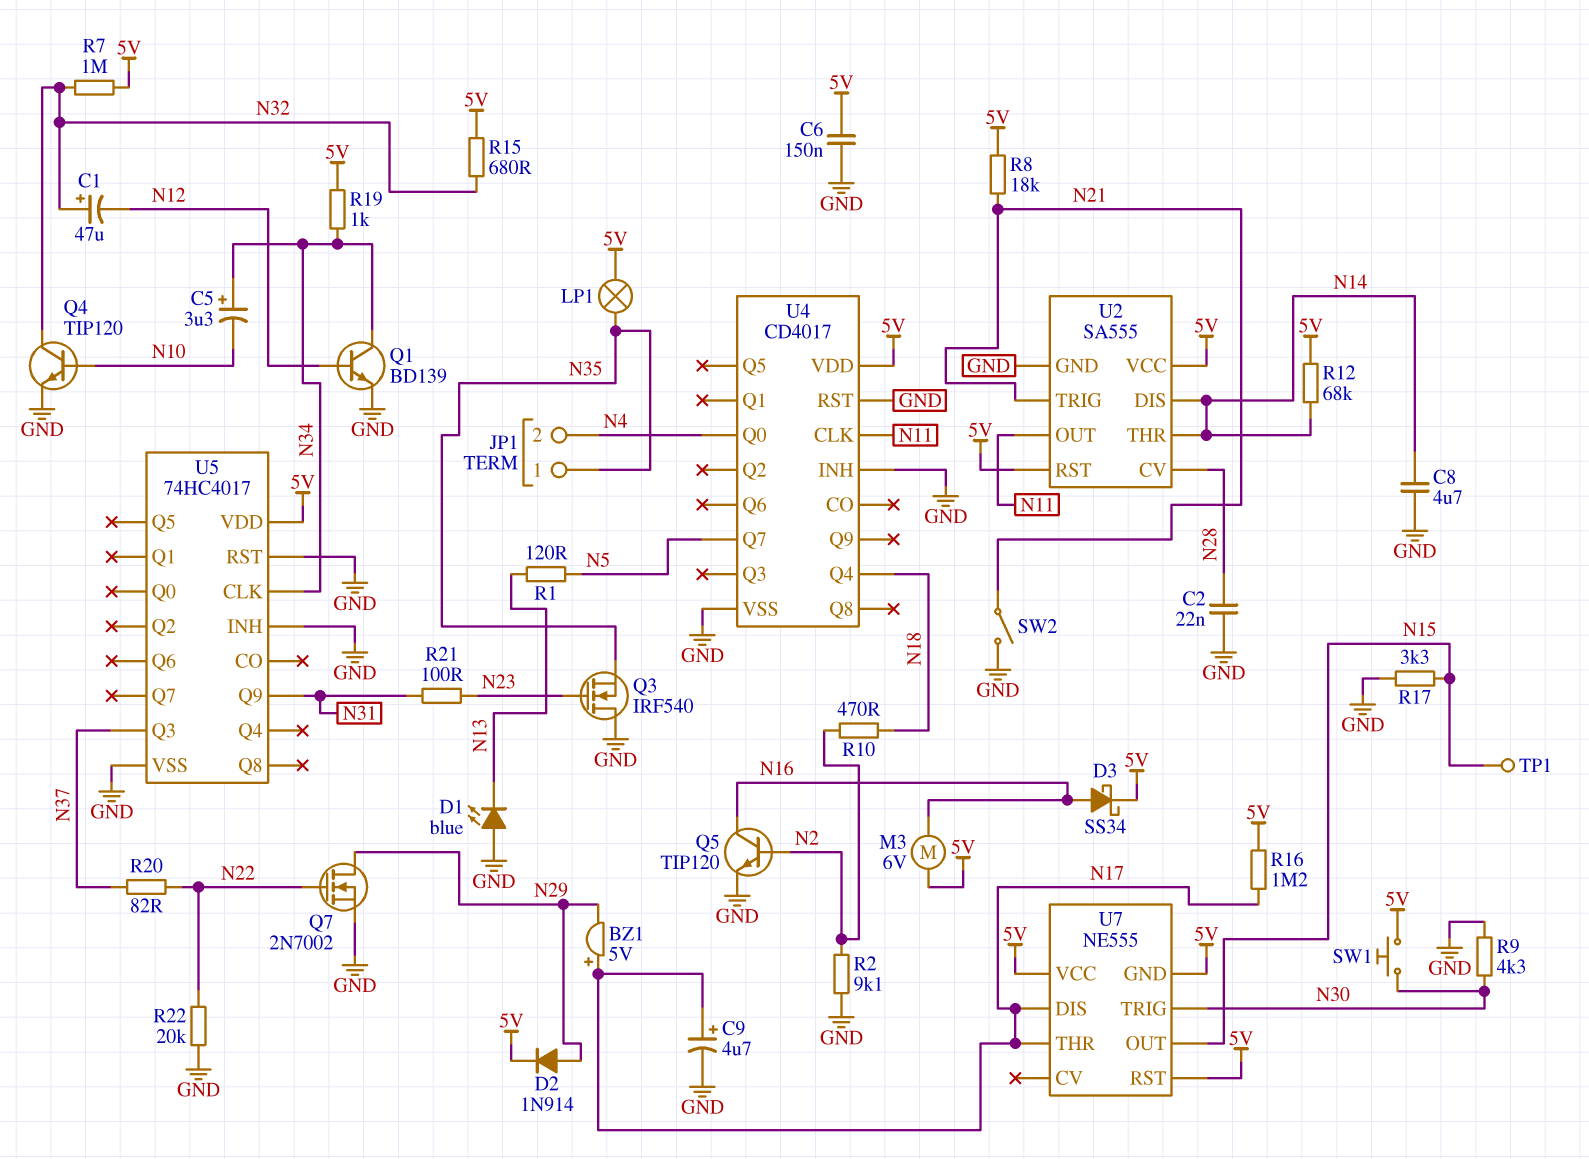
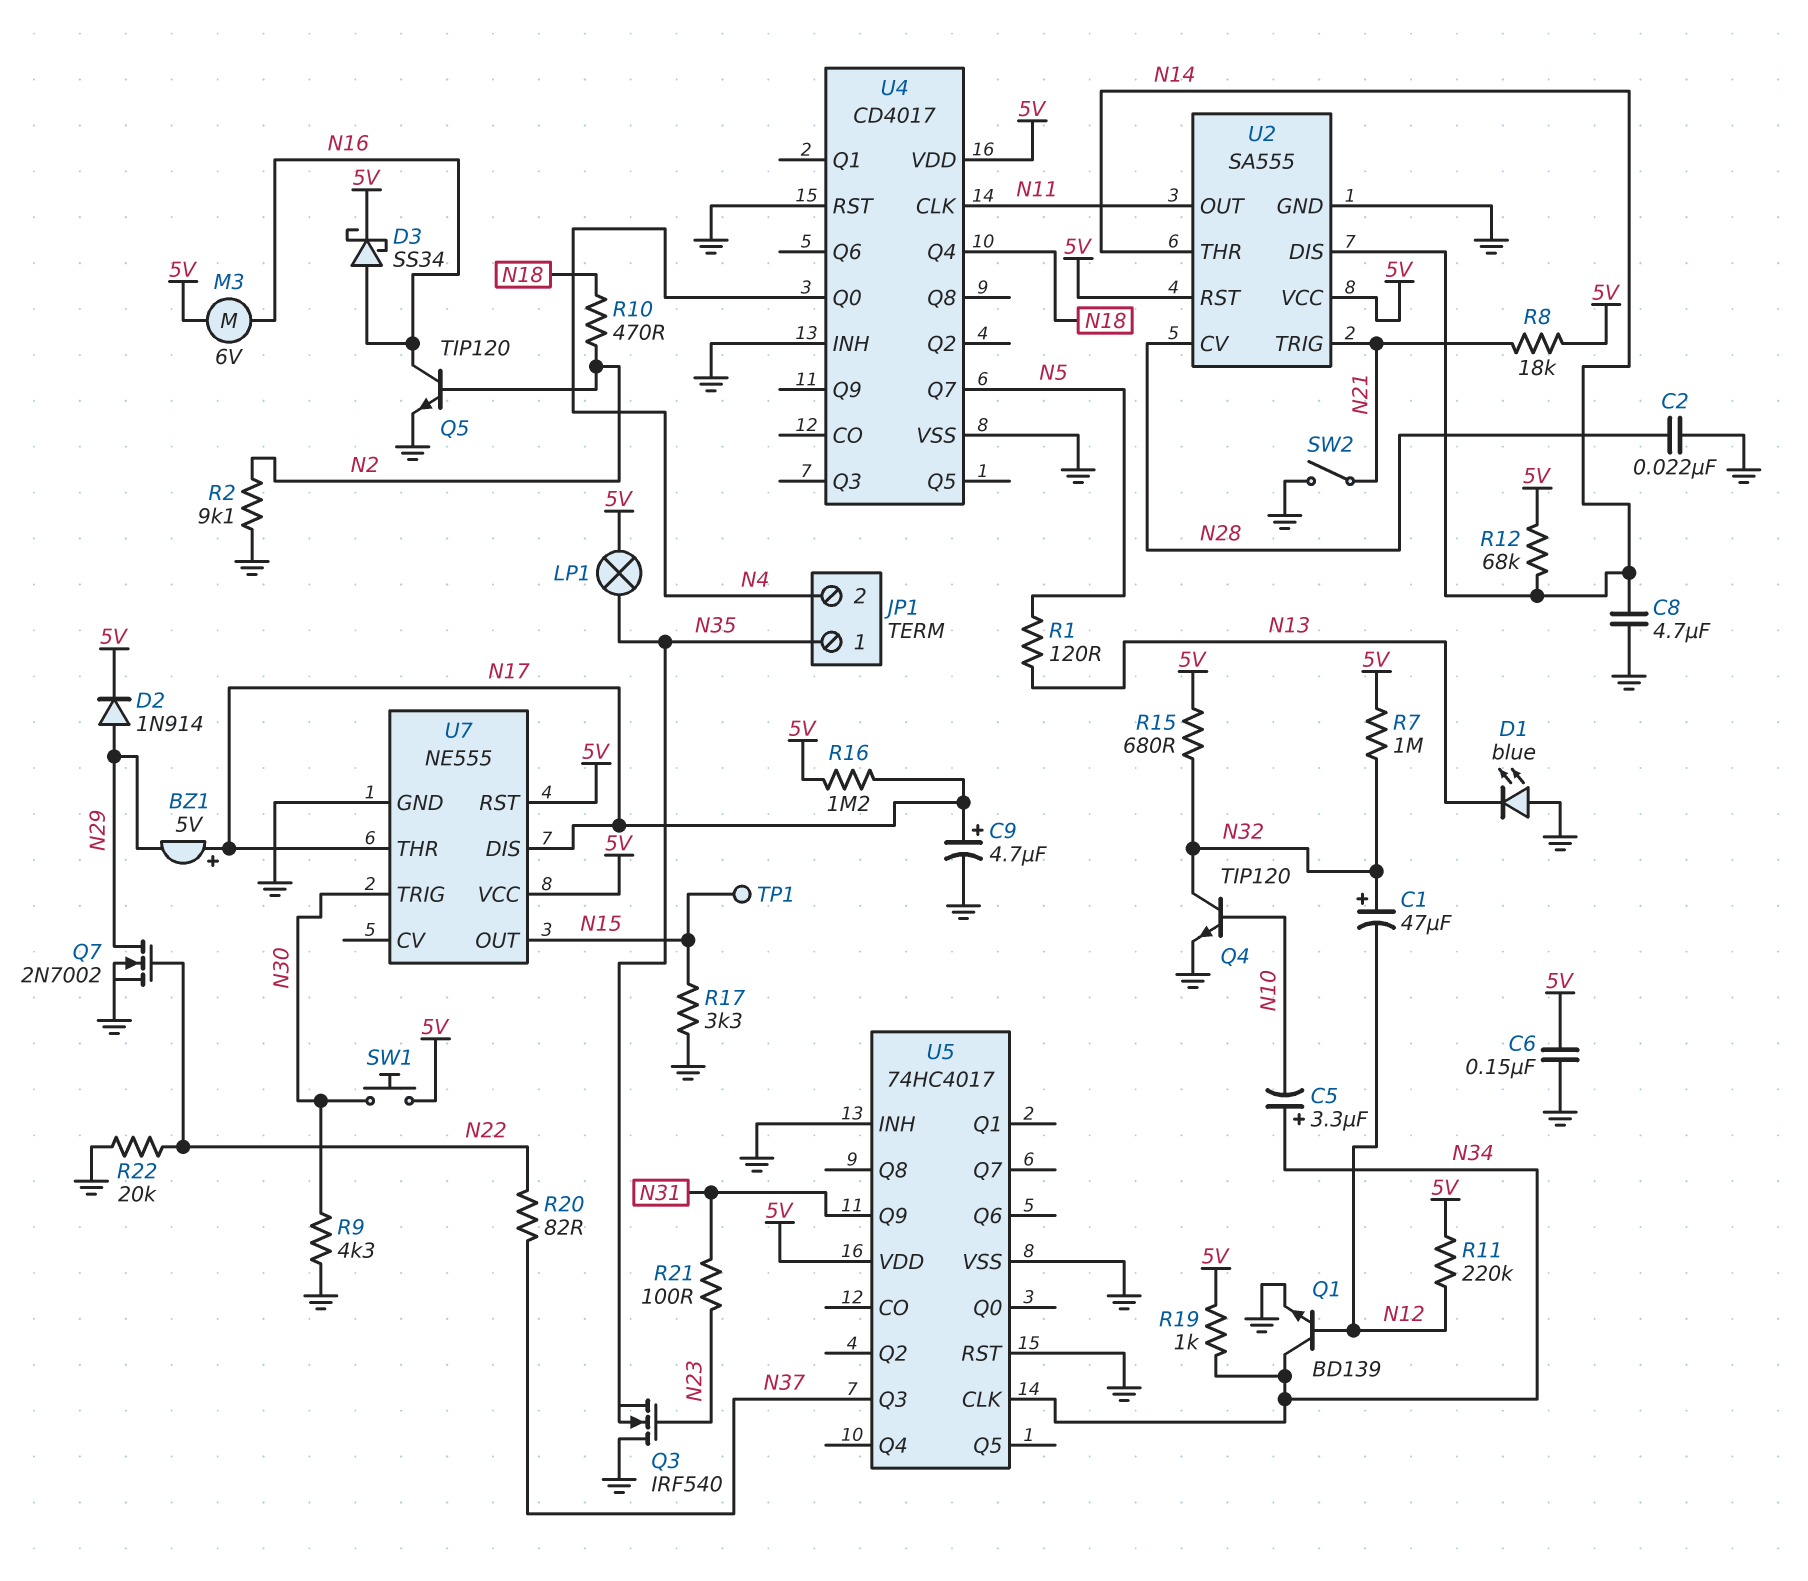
R11: none -> 220k (5V, N12)
U7 pin GND: 5V -> GND

